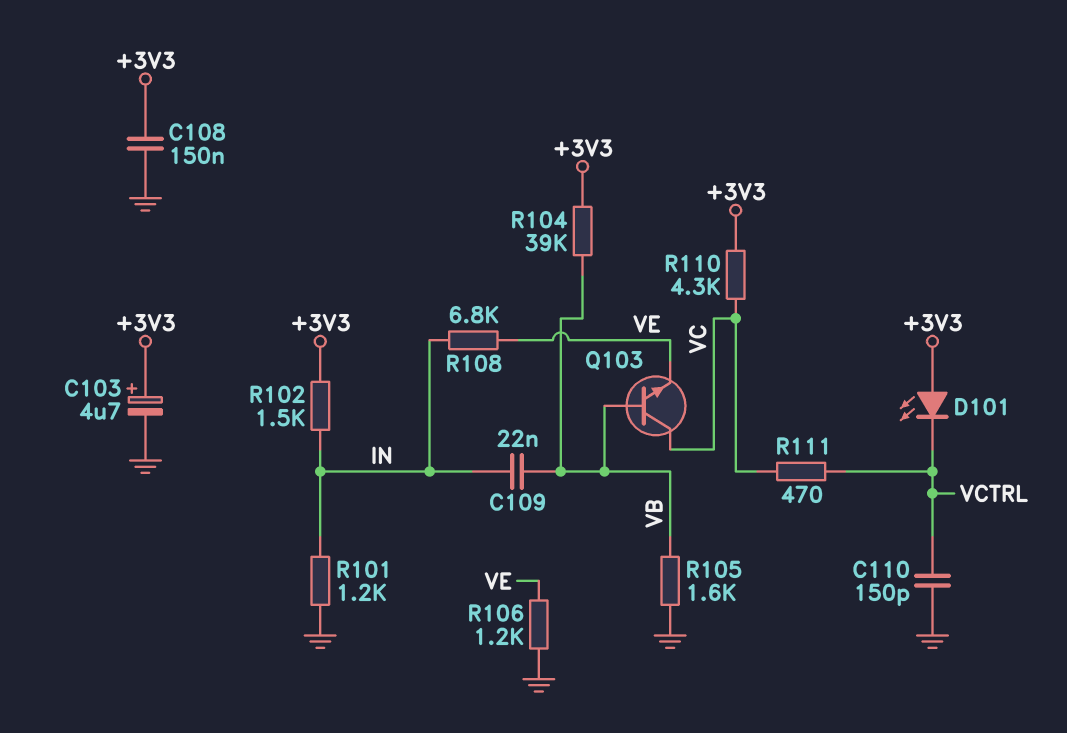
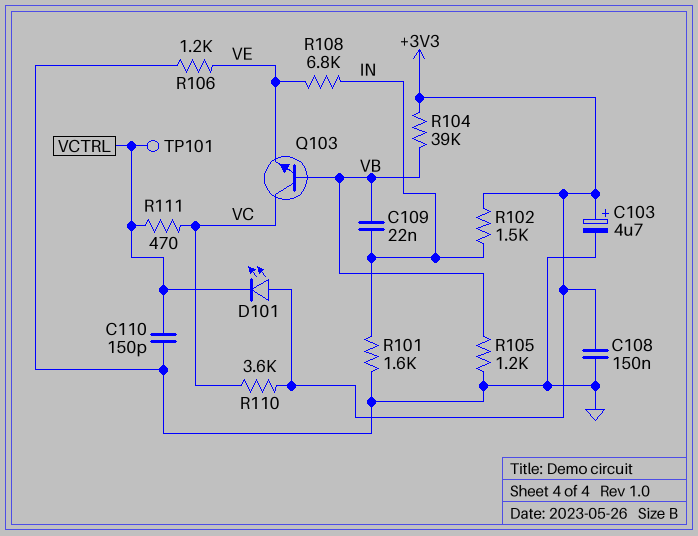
R101: 1.2k (GND, IN) -> 1.6k (GND, IN)
R105: 1.6k (GND, VB) -> 1.2k (GND, VB)
R110: 4.3k (+3V3, VC) -> 3.6k (+3V3, VC)
TP101: none -> test point (VCTRL)

